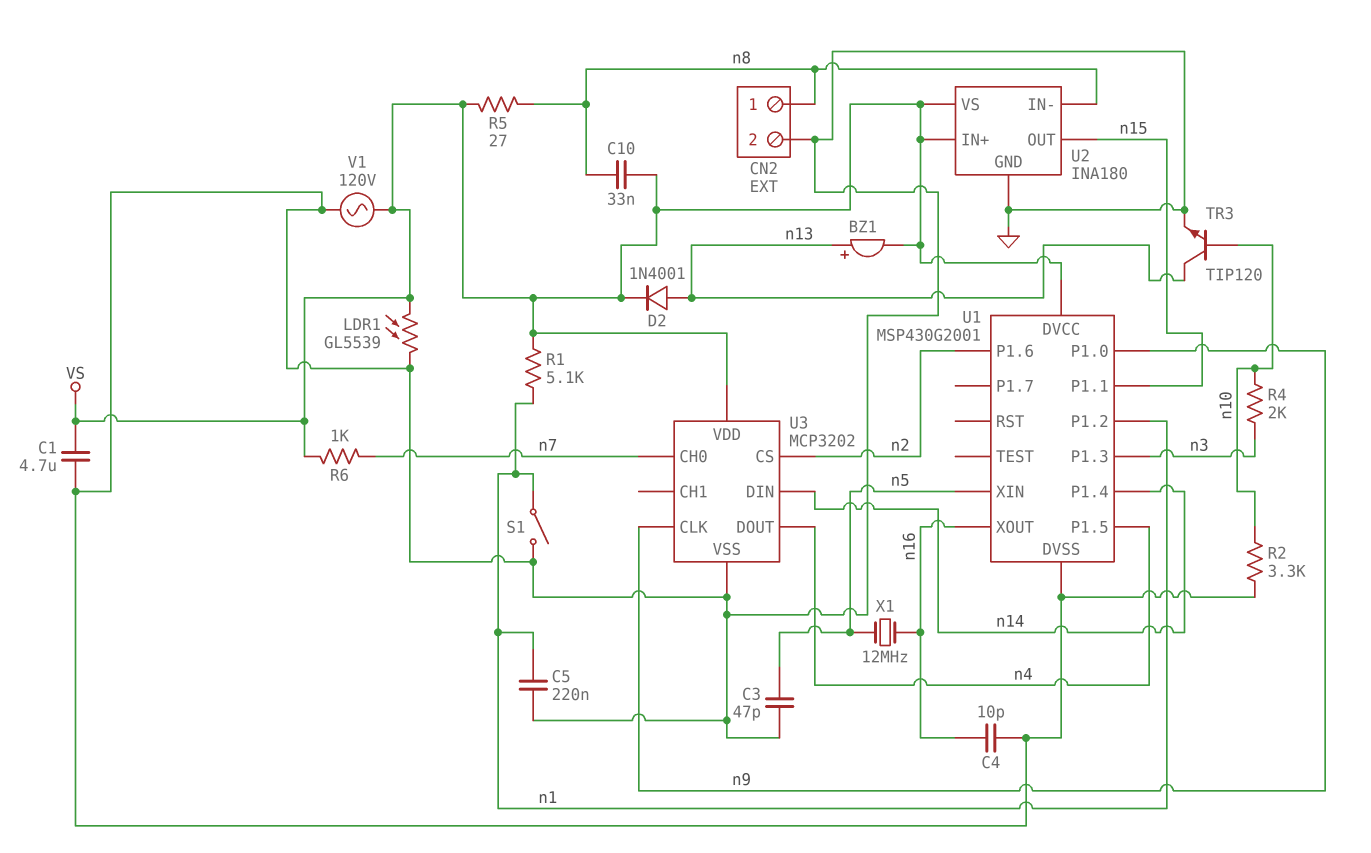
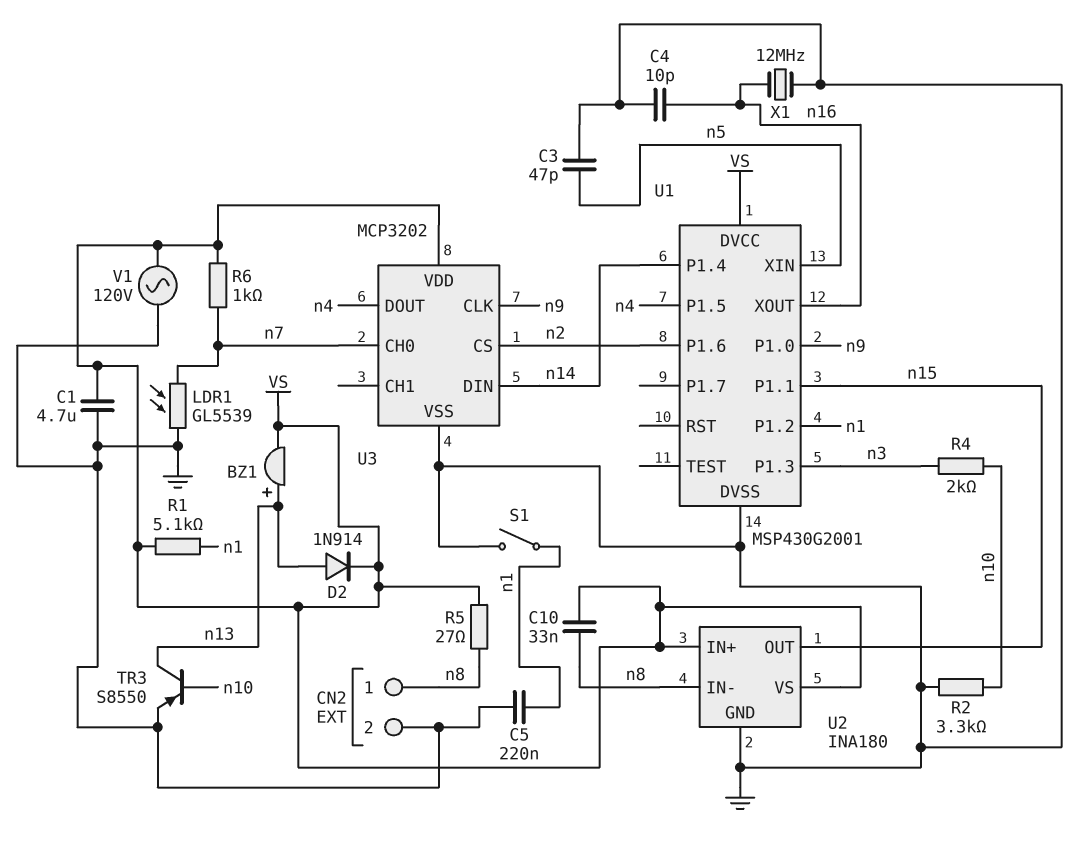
D2: diode 1N4001 (A n13, K VS) -> diode 1N914 (A n13, K VS)
LDR1: GL5539 (GND, VS) -> GL5539 (GND, n7)
TR3: NPN TIP120 (B n10, C n13, E GND) -> PNP S8550 (B n10, C n13, E GND)
X1: 12MHz (n5, n16) -> 12MHz (GND, n16)

